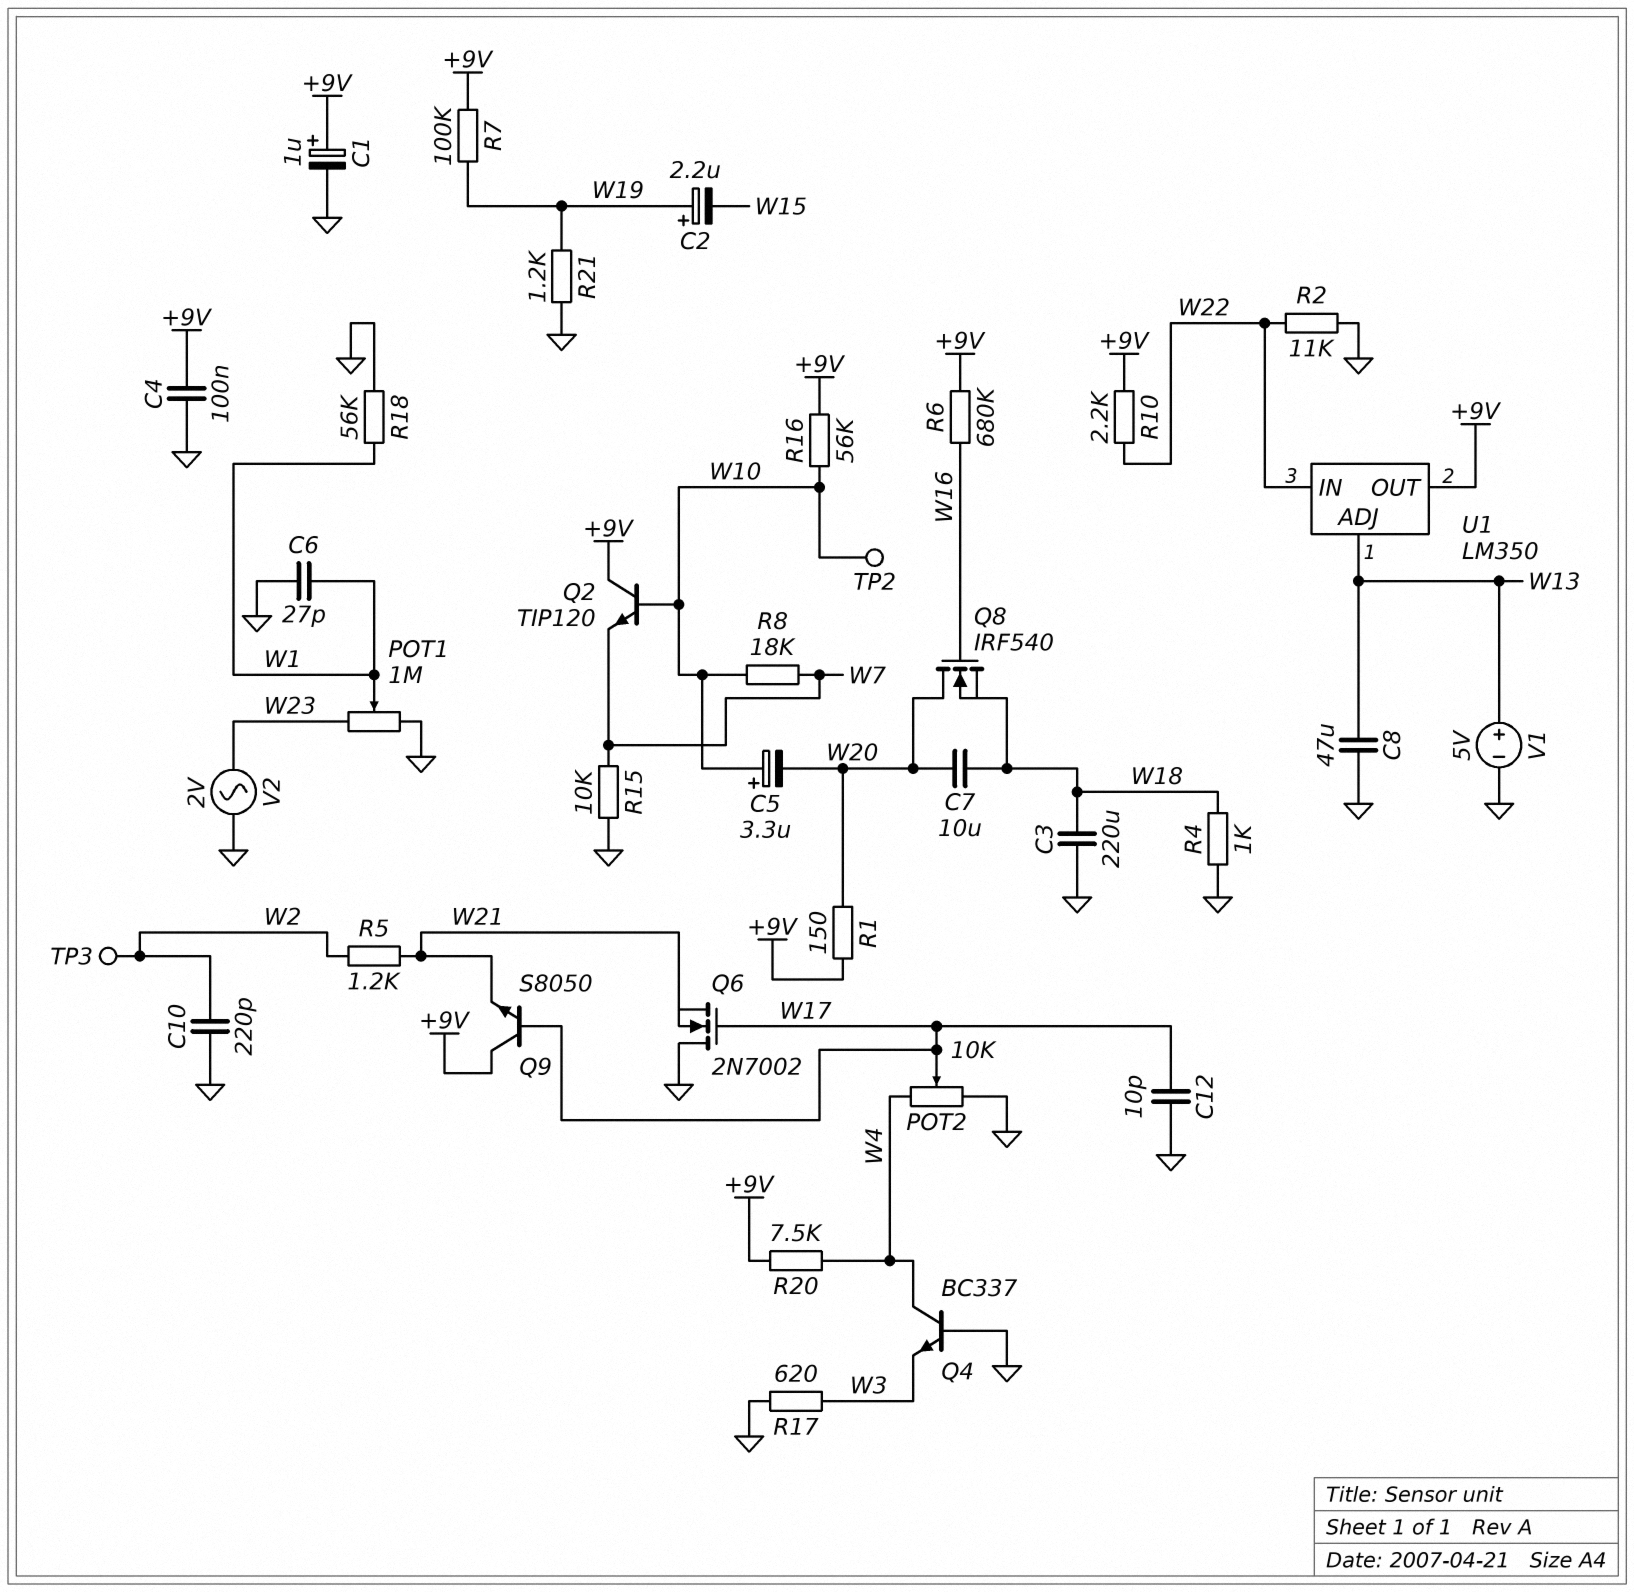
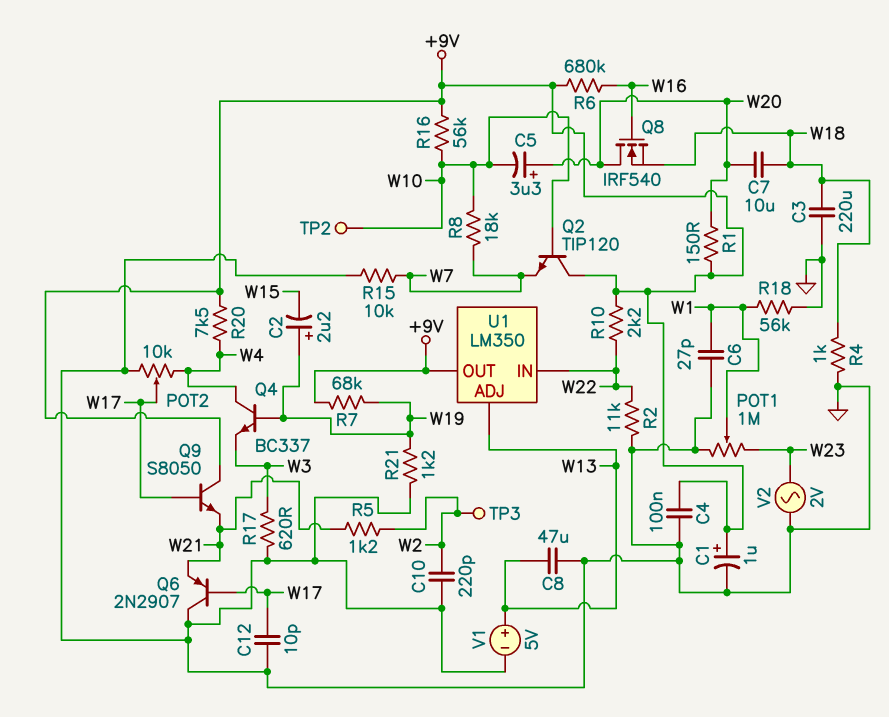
C5: 3.3uF (plus W10, minus W20) -> 3.3uF (plus W20, minus W10)
Q4: NPN BC337 (B GND, C W4, E W3) -> NPN BC337 (B W19, C W4, E W3)
Q6: NMOS 2N7002 (G W17, D GND, S W21) -> PNP 2N2907 (B W17, C GND, E W21)
R7: 100k (+9V, W19) -> 68k (+9V, W19)

